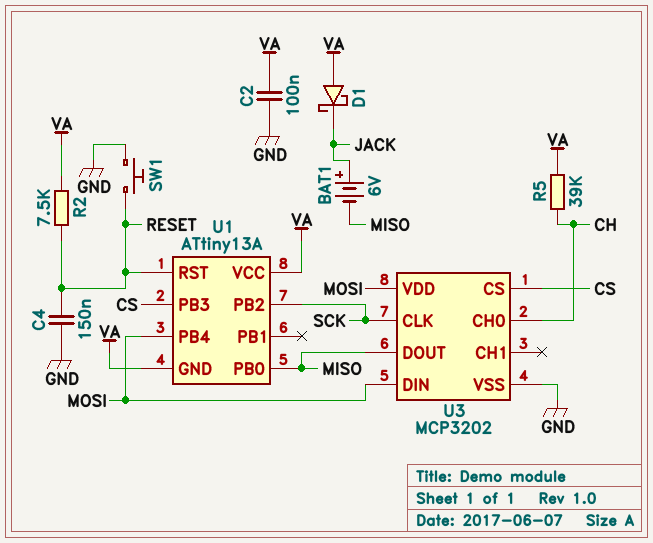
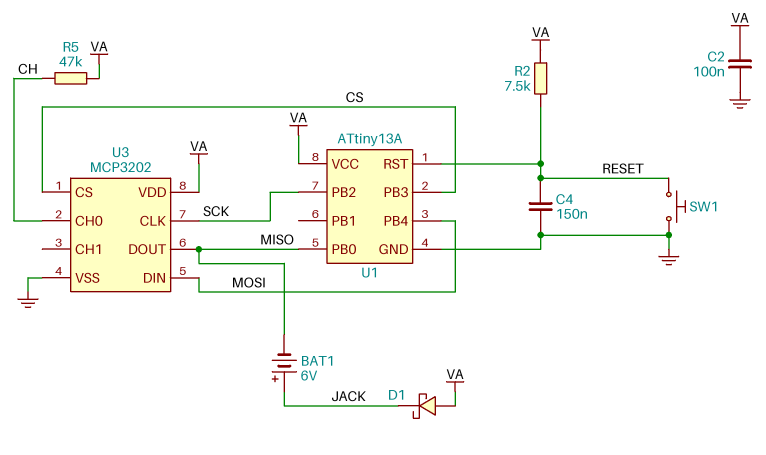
R5: 39k (CH, VA) -> 47k (CH, VA)
U1 pin GND: VA -> GND
U3 pin VDD: MOSI -> VA

